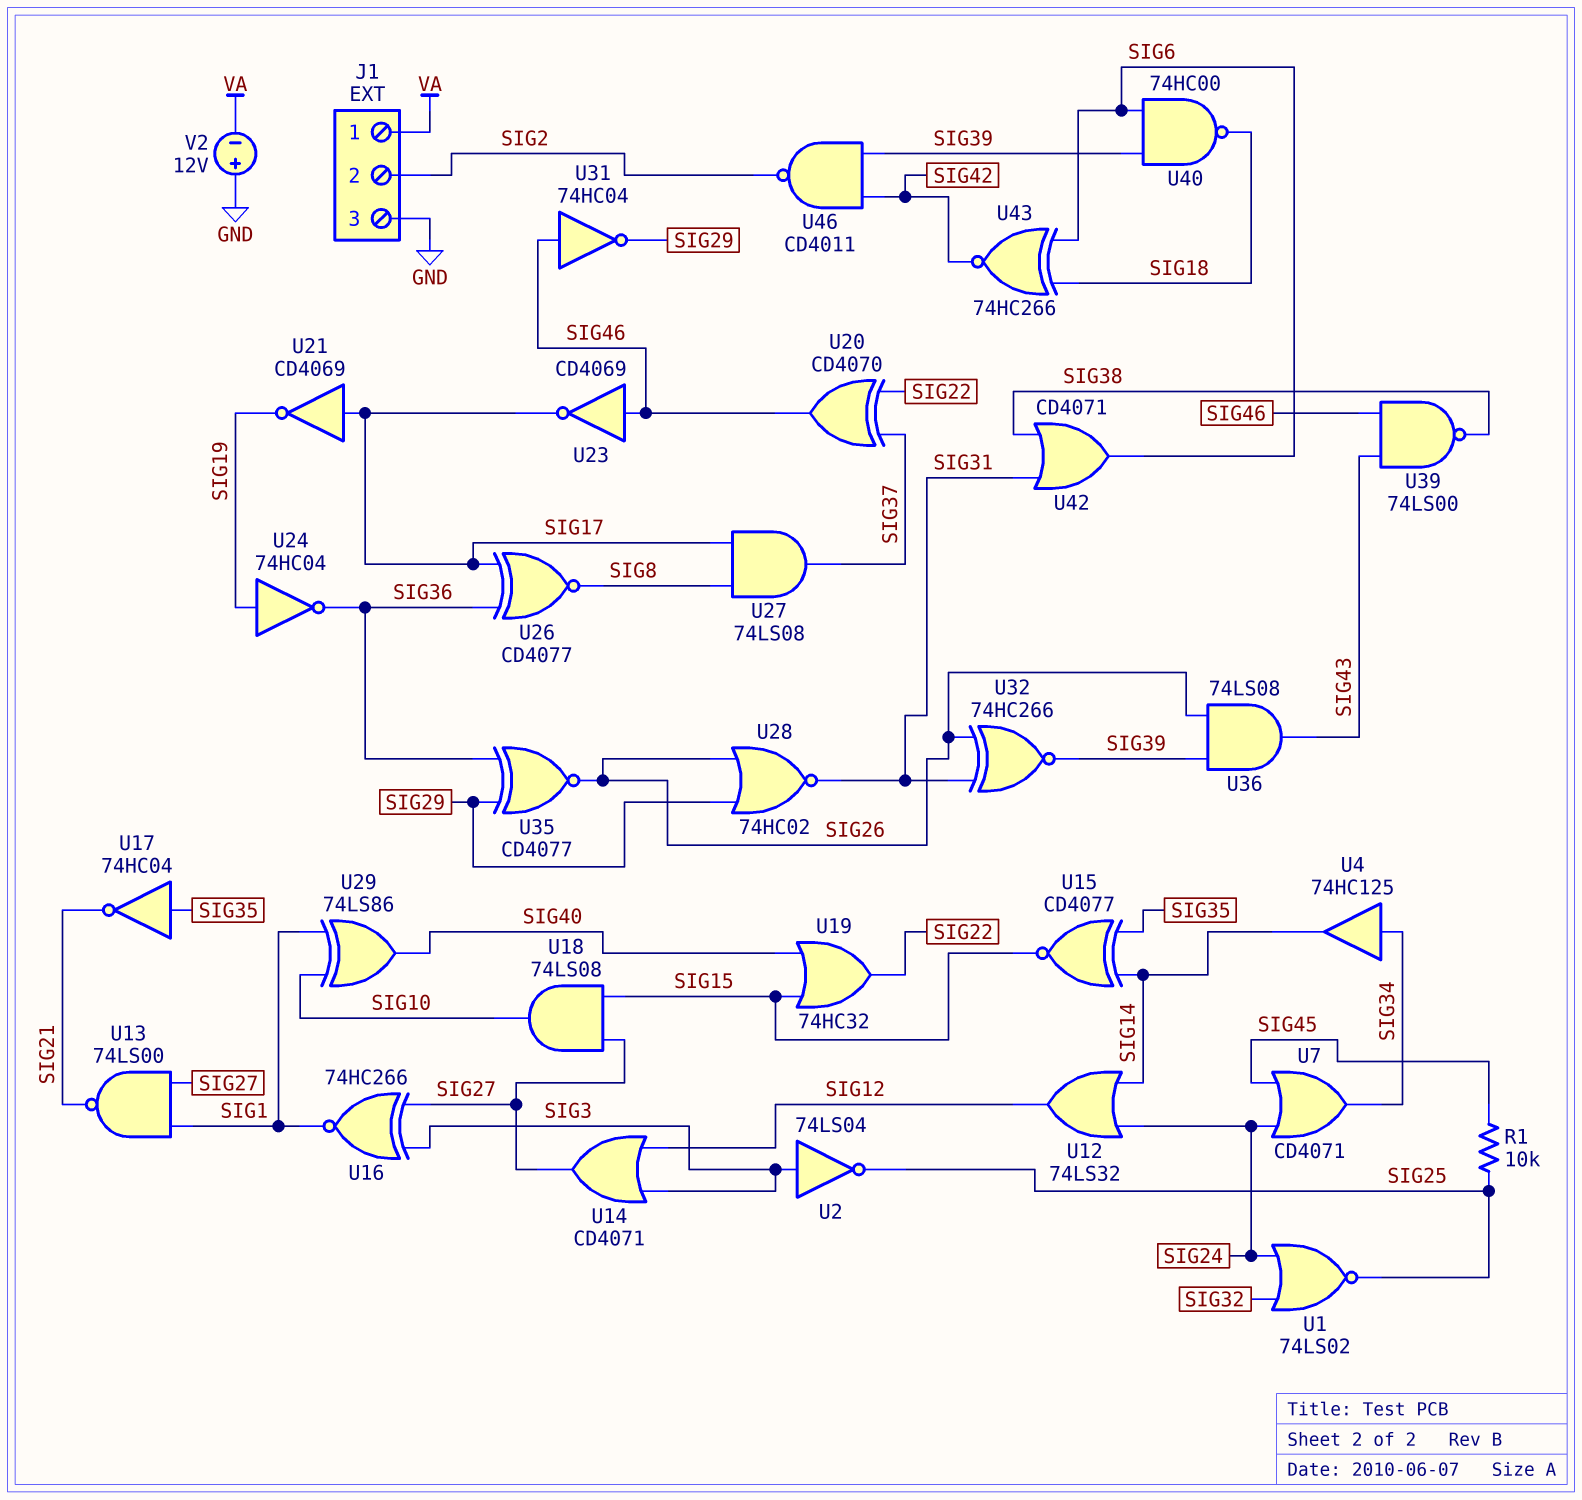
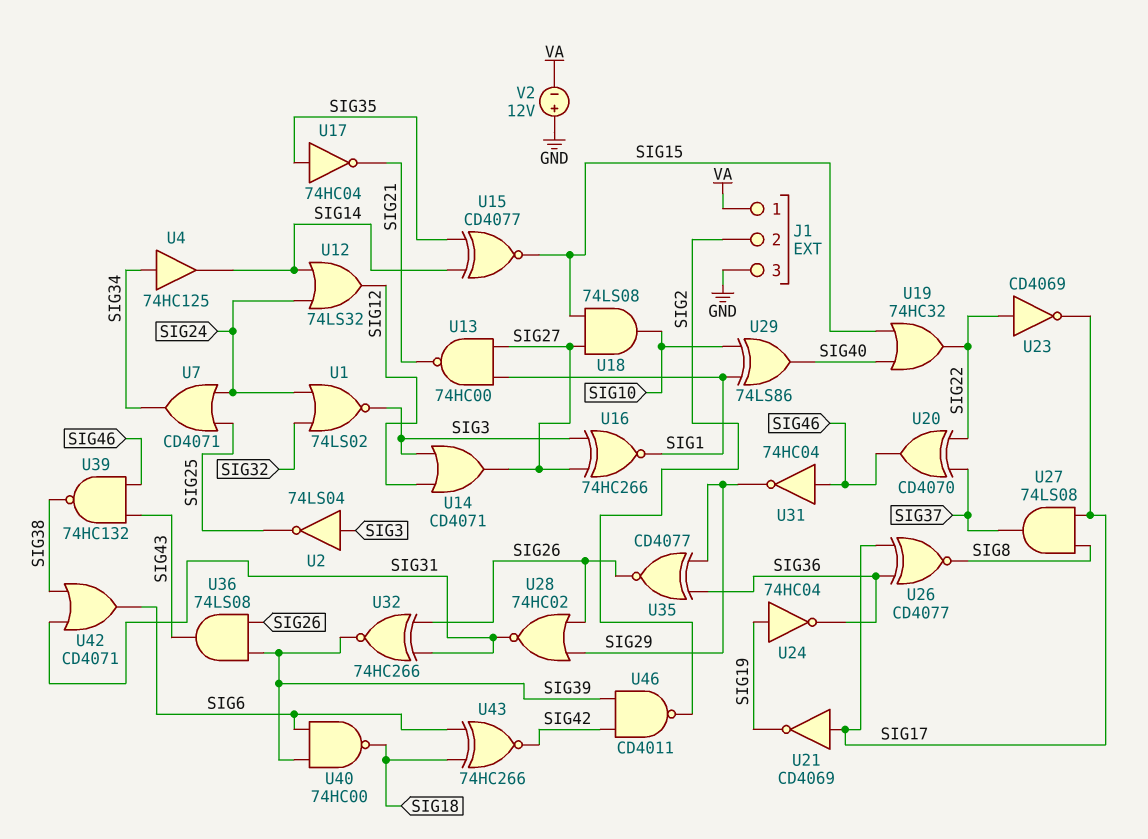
R1: 10k (SIG25, SIG45) -> none
U1: NOR 74LS02 (in SIG24, in SIG32, out SIG25) -> NOR 74LS02 (in SIG24, in SIG32, out SIG3)
U7: OR CD4071 (in SIG24, in SIG45, out SIG34) -> OR CD4071 (in SIG24, in SIG25, out SIG34)
U13: NAND 74LS00 (in SIG1, in SIG27, out SIG21) -> NAND 74HC00 (in SIG1, in SIG27, out SIG21)
U23: NOT CD4069 (in SIG46, out SIG17) -> NOT CD4069 (in SIG22, out SIG17)
U39: NAND 74LS00 (in SIG43, in SIG46, out SIG38) -> NAND 74HC132 (in SIG43, in SIG46, out SIG38)

